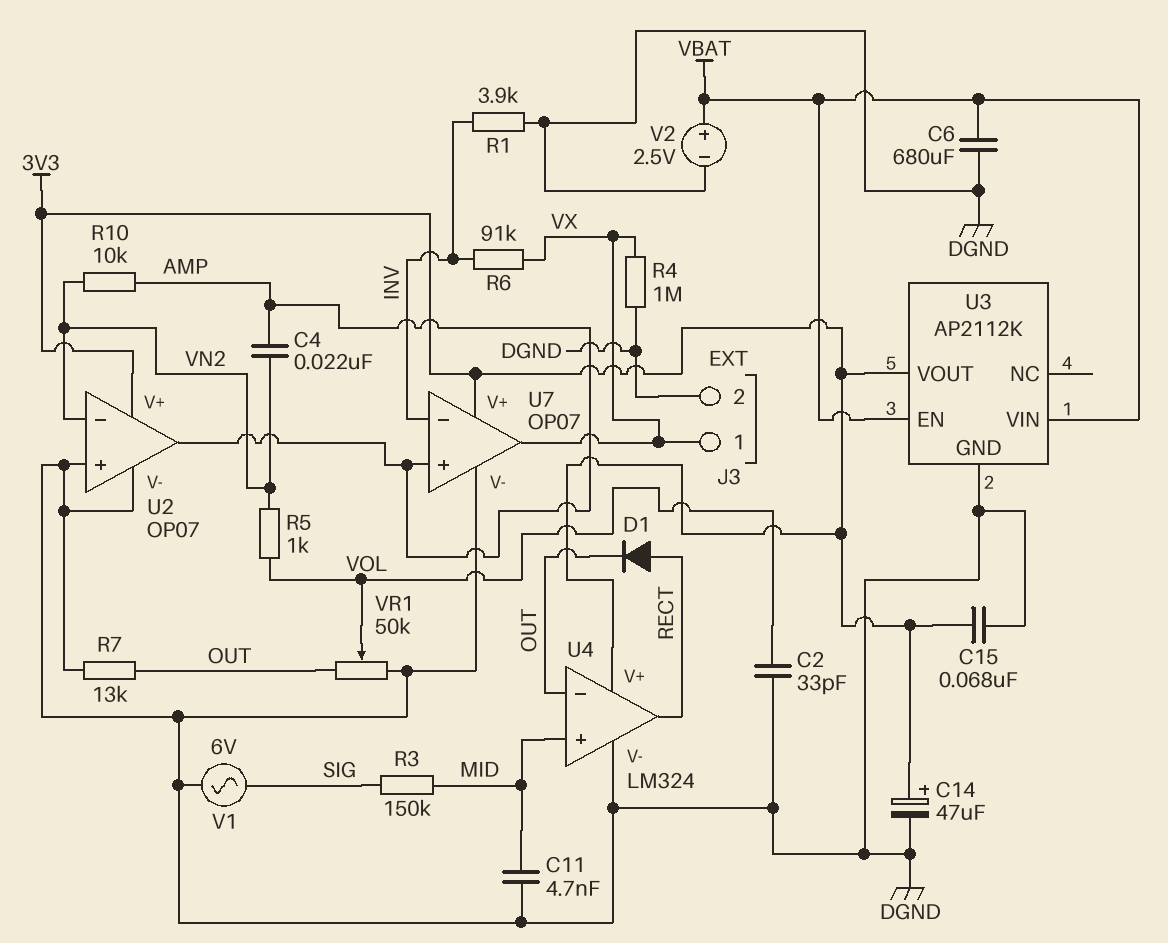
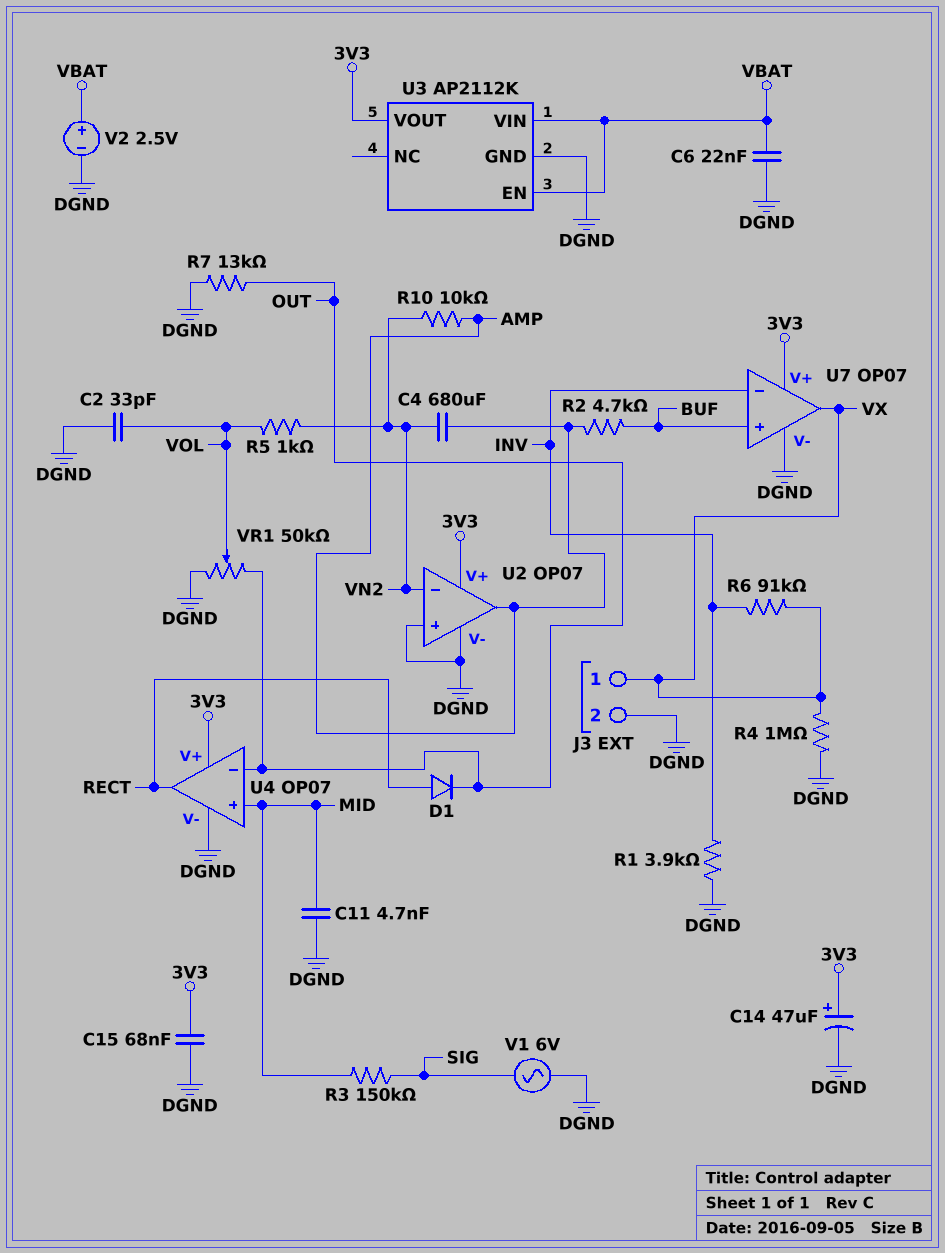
C4: 22nF (AMP, VN2) -> 680uF (AMP, VN2)
C6: 680uF (DGND, VBAT) -> 22nF (DGND, VBAT)
R2: none -> 4.7k (AMP, BUF)
U4: LM324 -> OP07
U7 pin in+: AMP -> BUF

